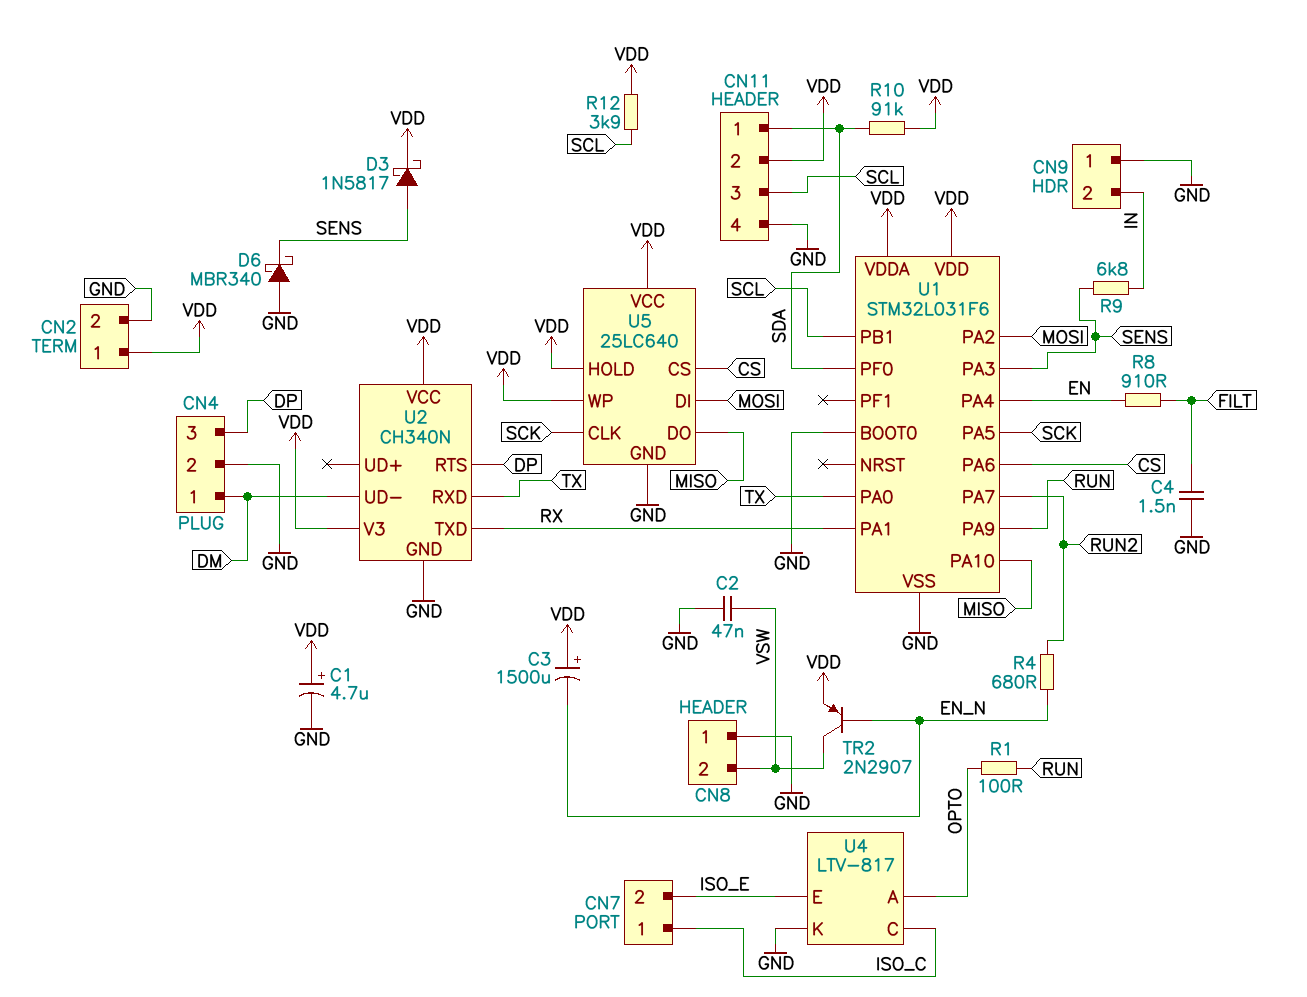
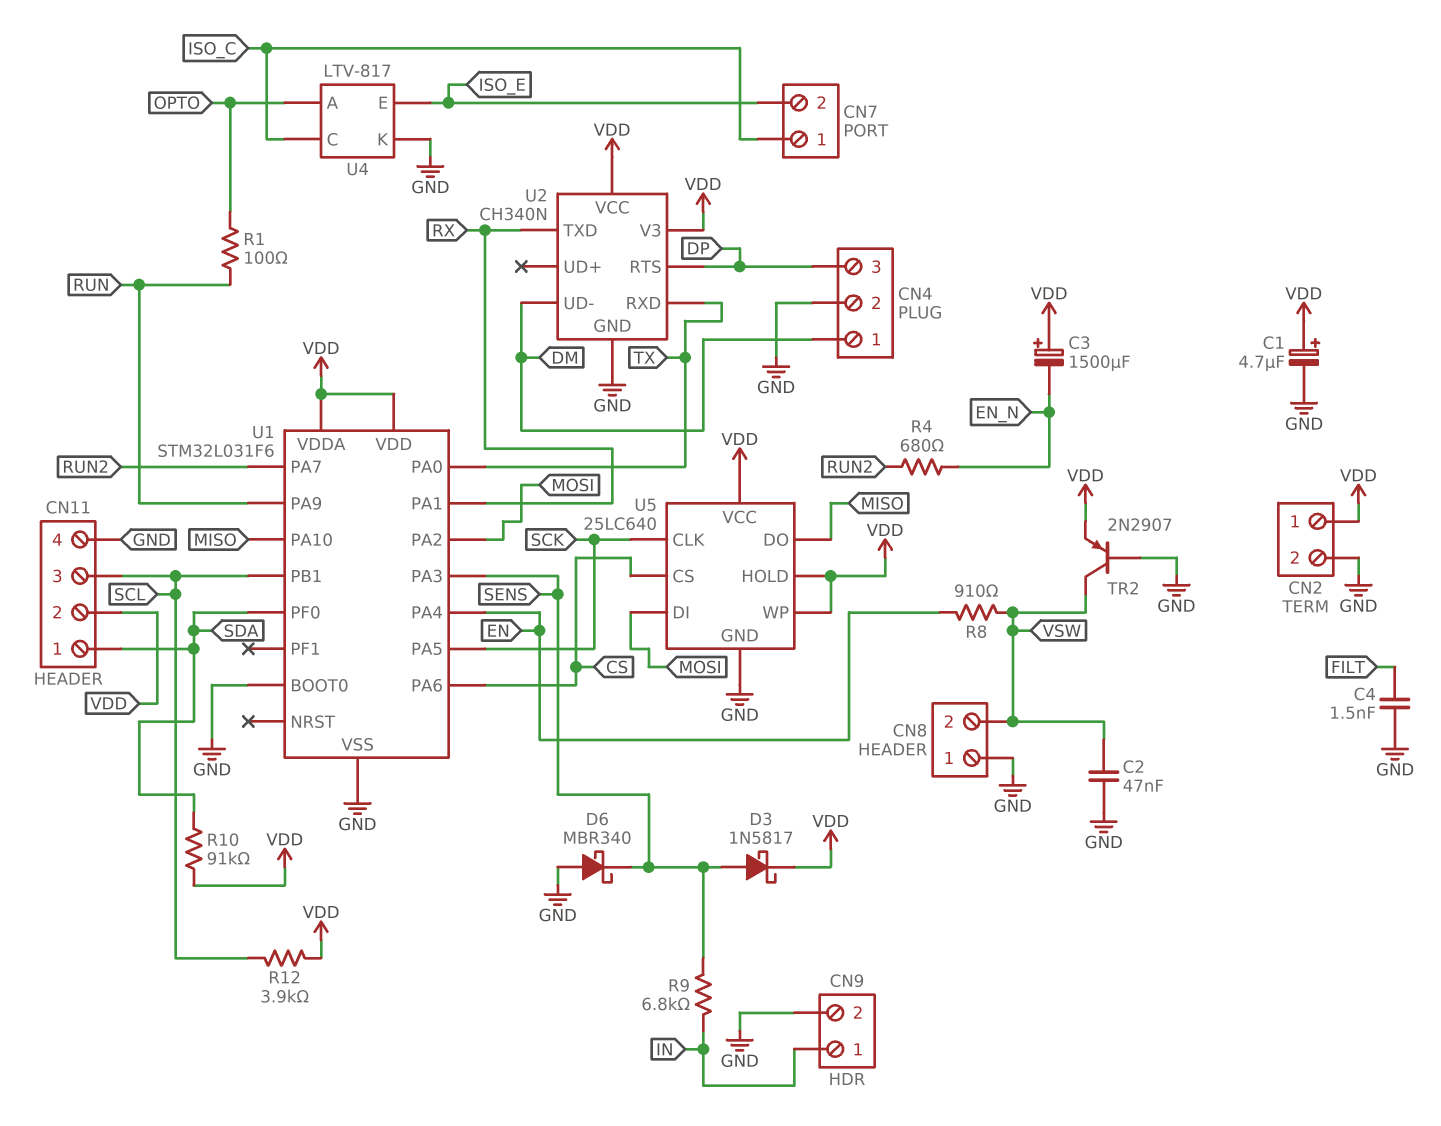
CN9 pin 1: GND -> IN
CN9 pin 2: IN -> GND
R8: 910 (EN, FILT) -> 910 (EN, VSW)
TR2: PNP 2N2907 (B EN_N, C VSW, E VDD) -> PNP 2N2907 (B GND, C VSW, E VDD)

